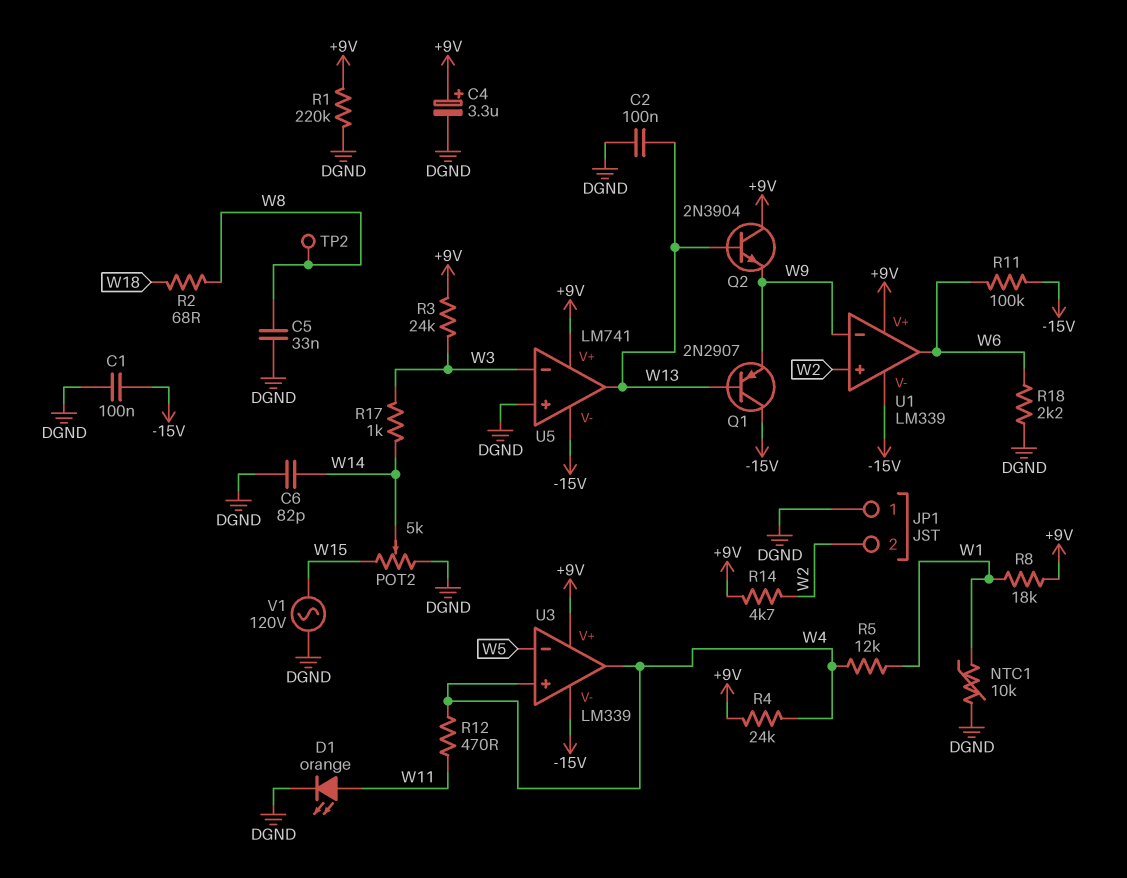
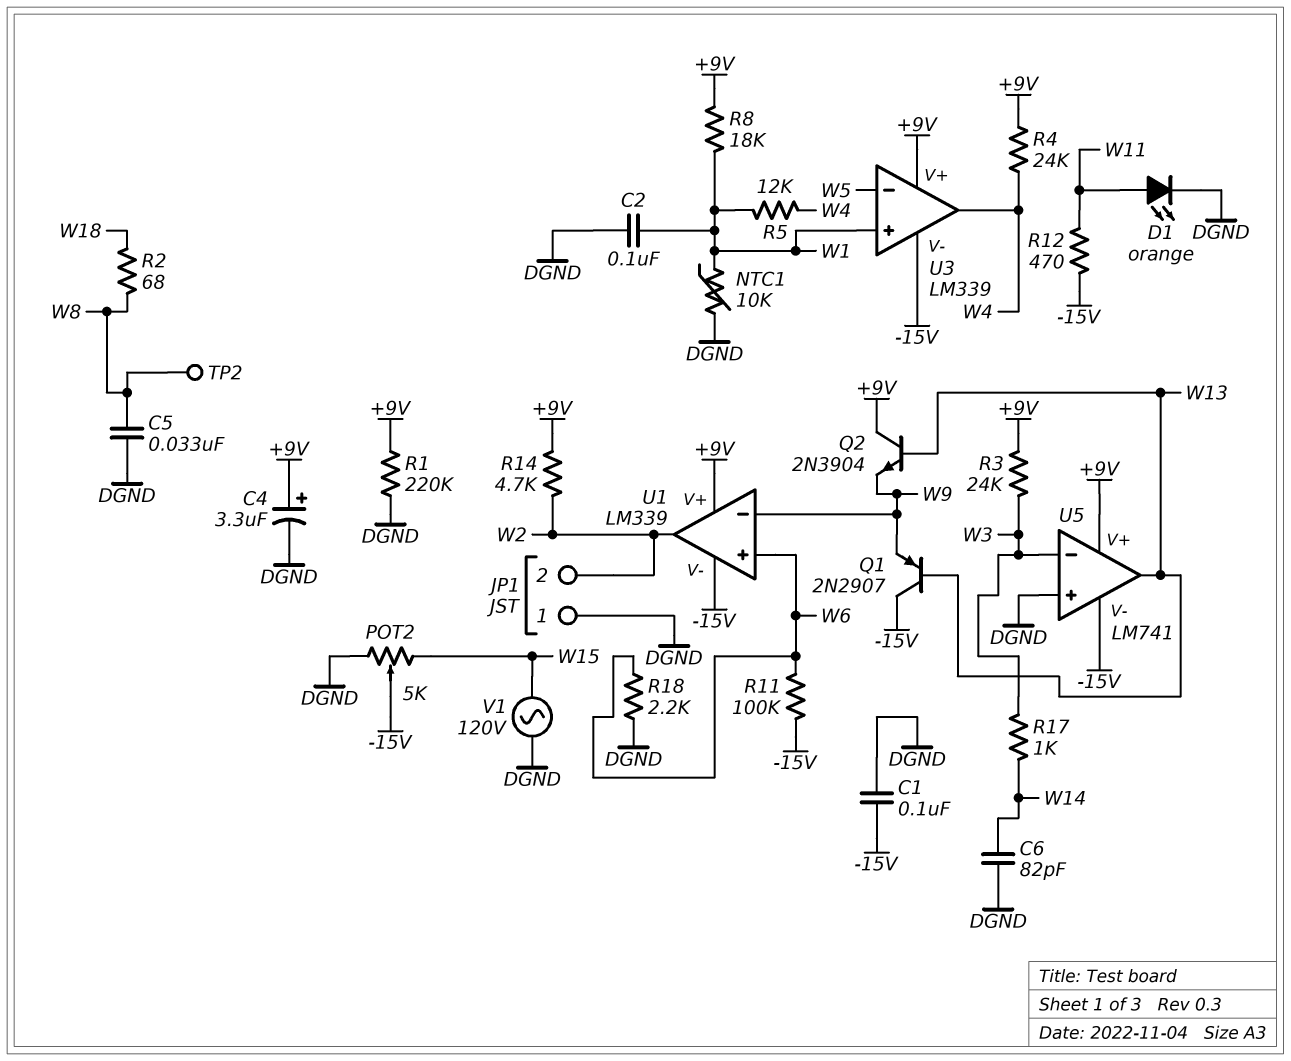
C2: 100nF (DGND, W13) -> 100nF (DGND, W1)
POT2: 5k (DGND, W15, wiper W14) -> 5k (DGND, W15, wiper -15V)
R12: 470 (W4, W11) -> 470 (-15V, W11)
U1 pin in+: W2 -> W6
U1 pin out: W6 -> W2
U3 pin in+: W4 -> W1

